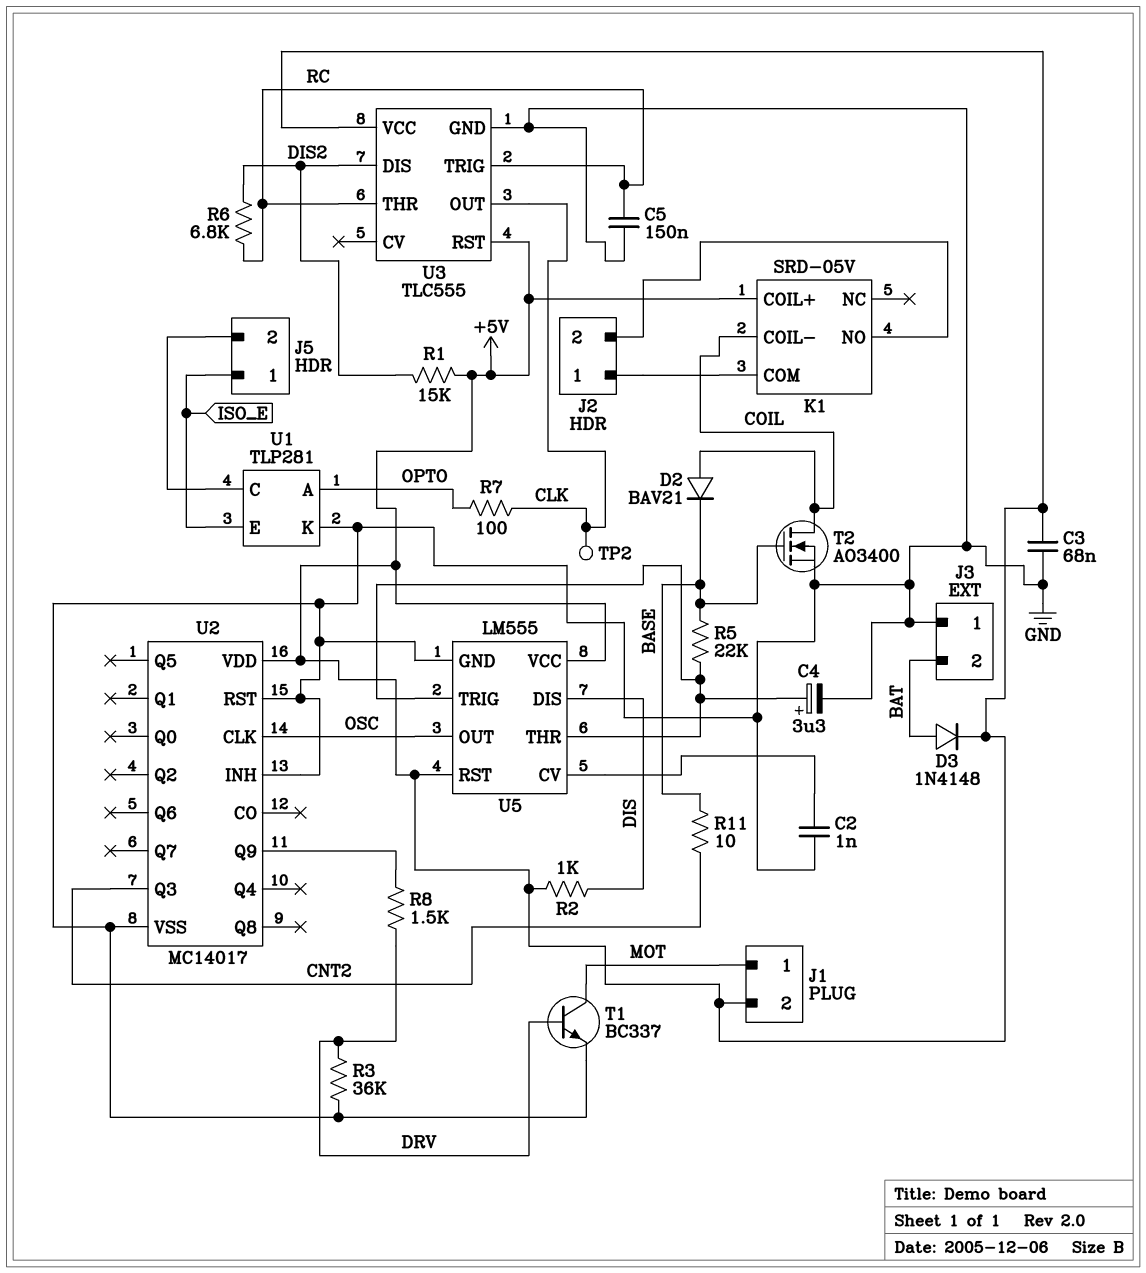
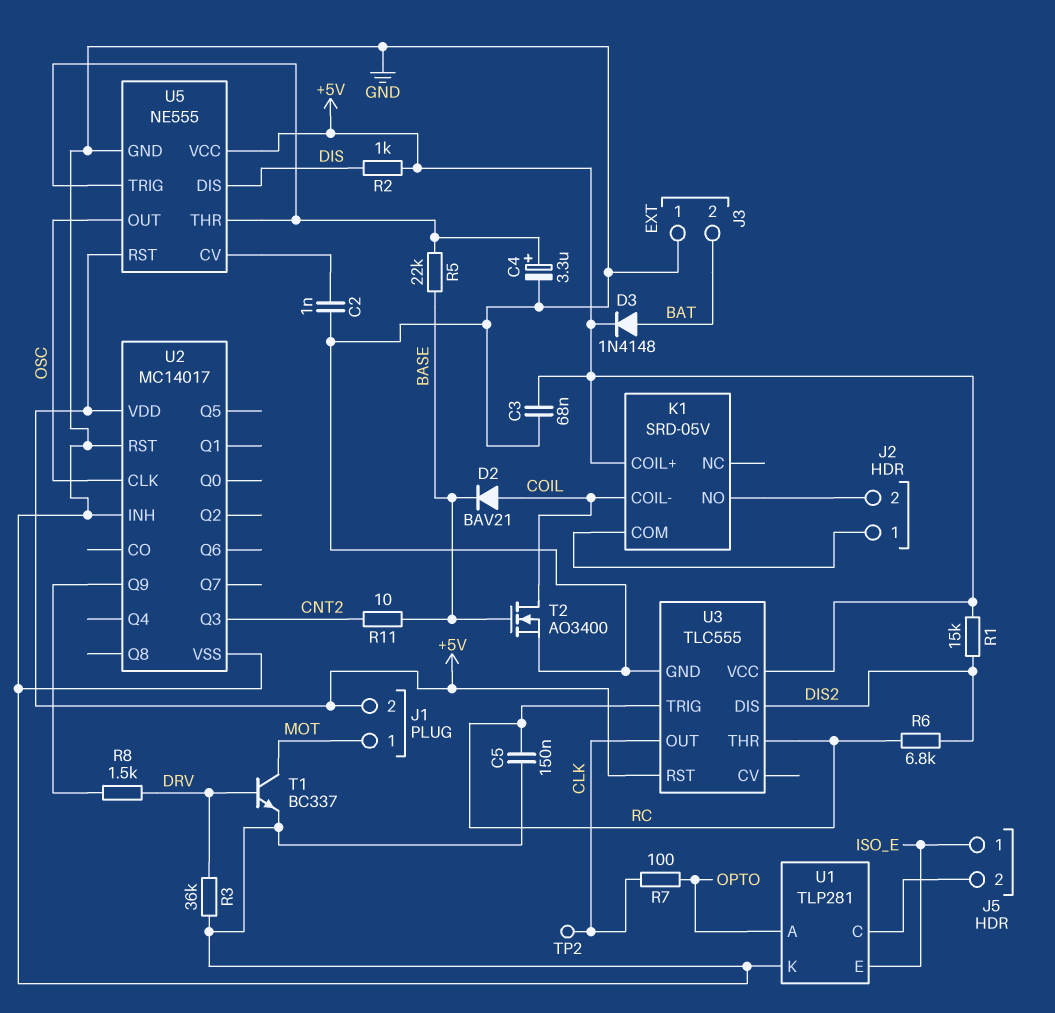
U5: LM555 -> NE555

